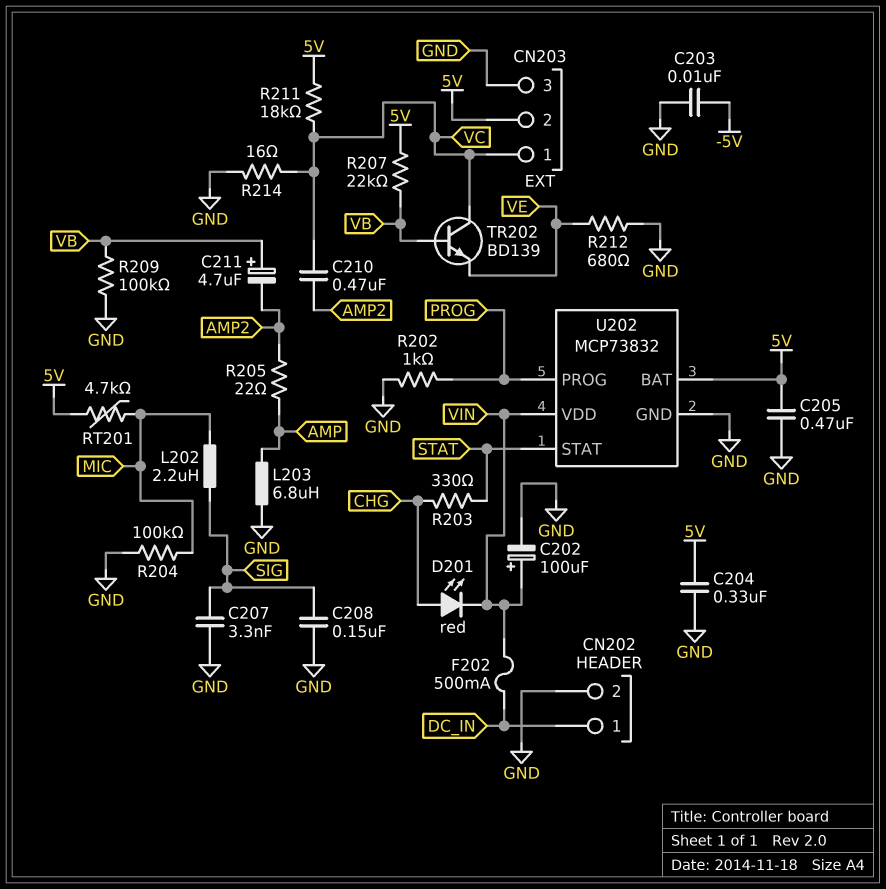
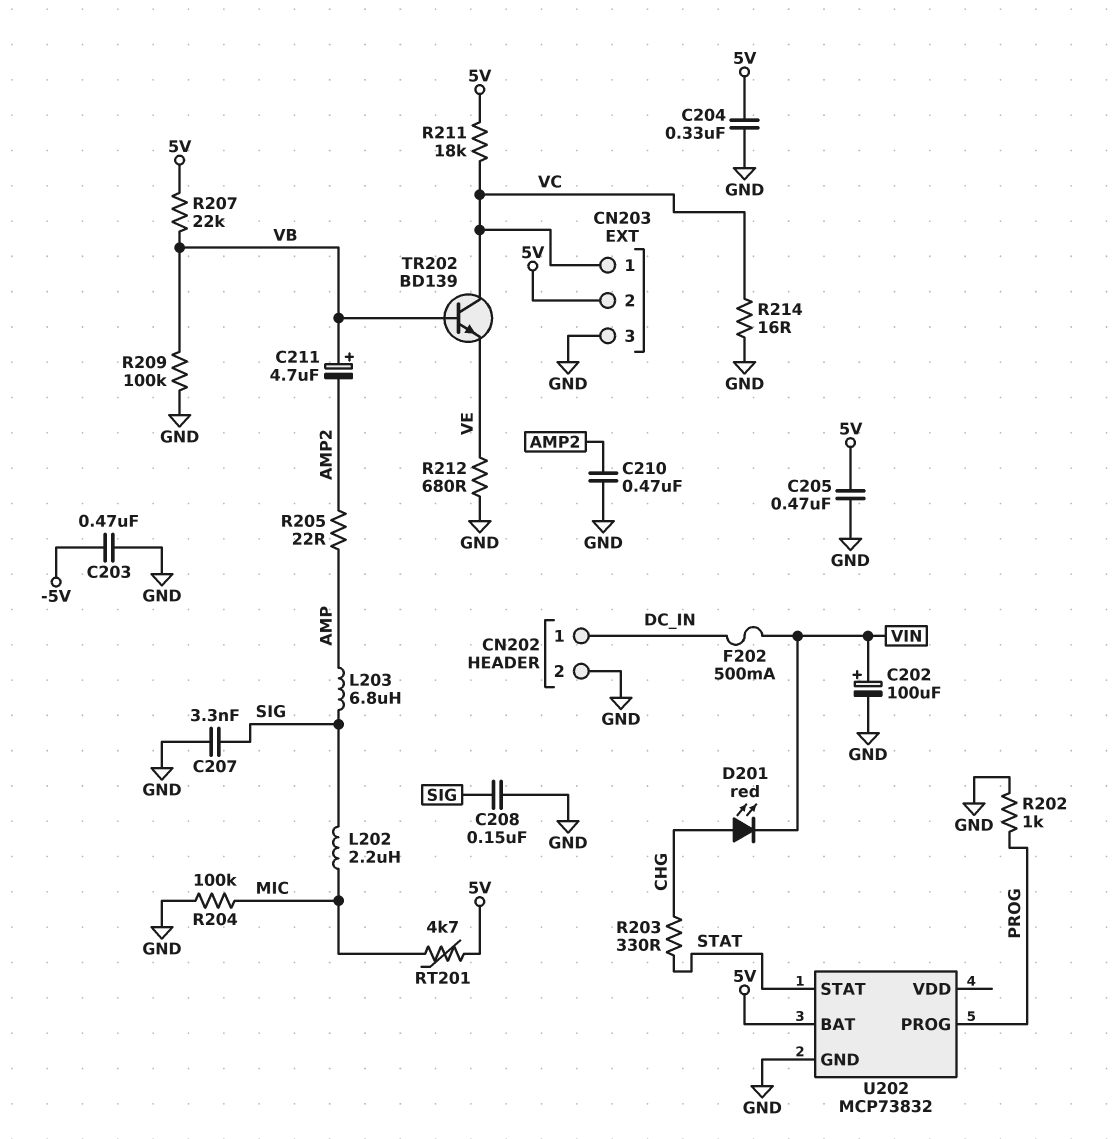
C203: 10nF (-5V, GND) -> 470nF (-5V, GND)
C210: 470nF (AMP2, VC) -> 470nF (AMP2, GND)
L203: 6.8uH (AMP, GND) -> 6.8uH (AMP, SIG)
U202 pin VDD: VIN -> none

